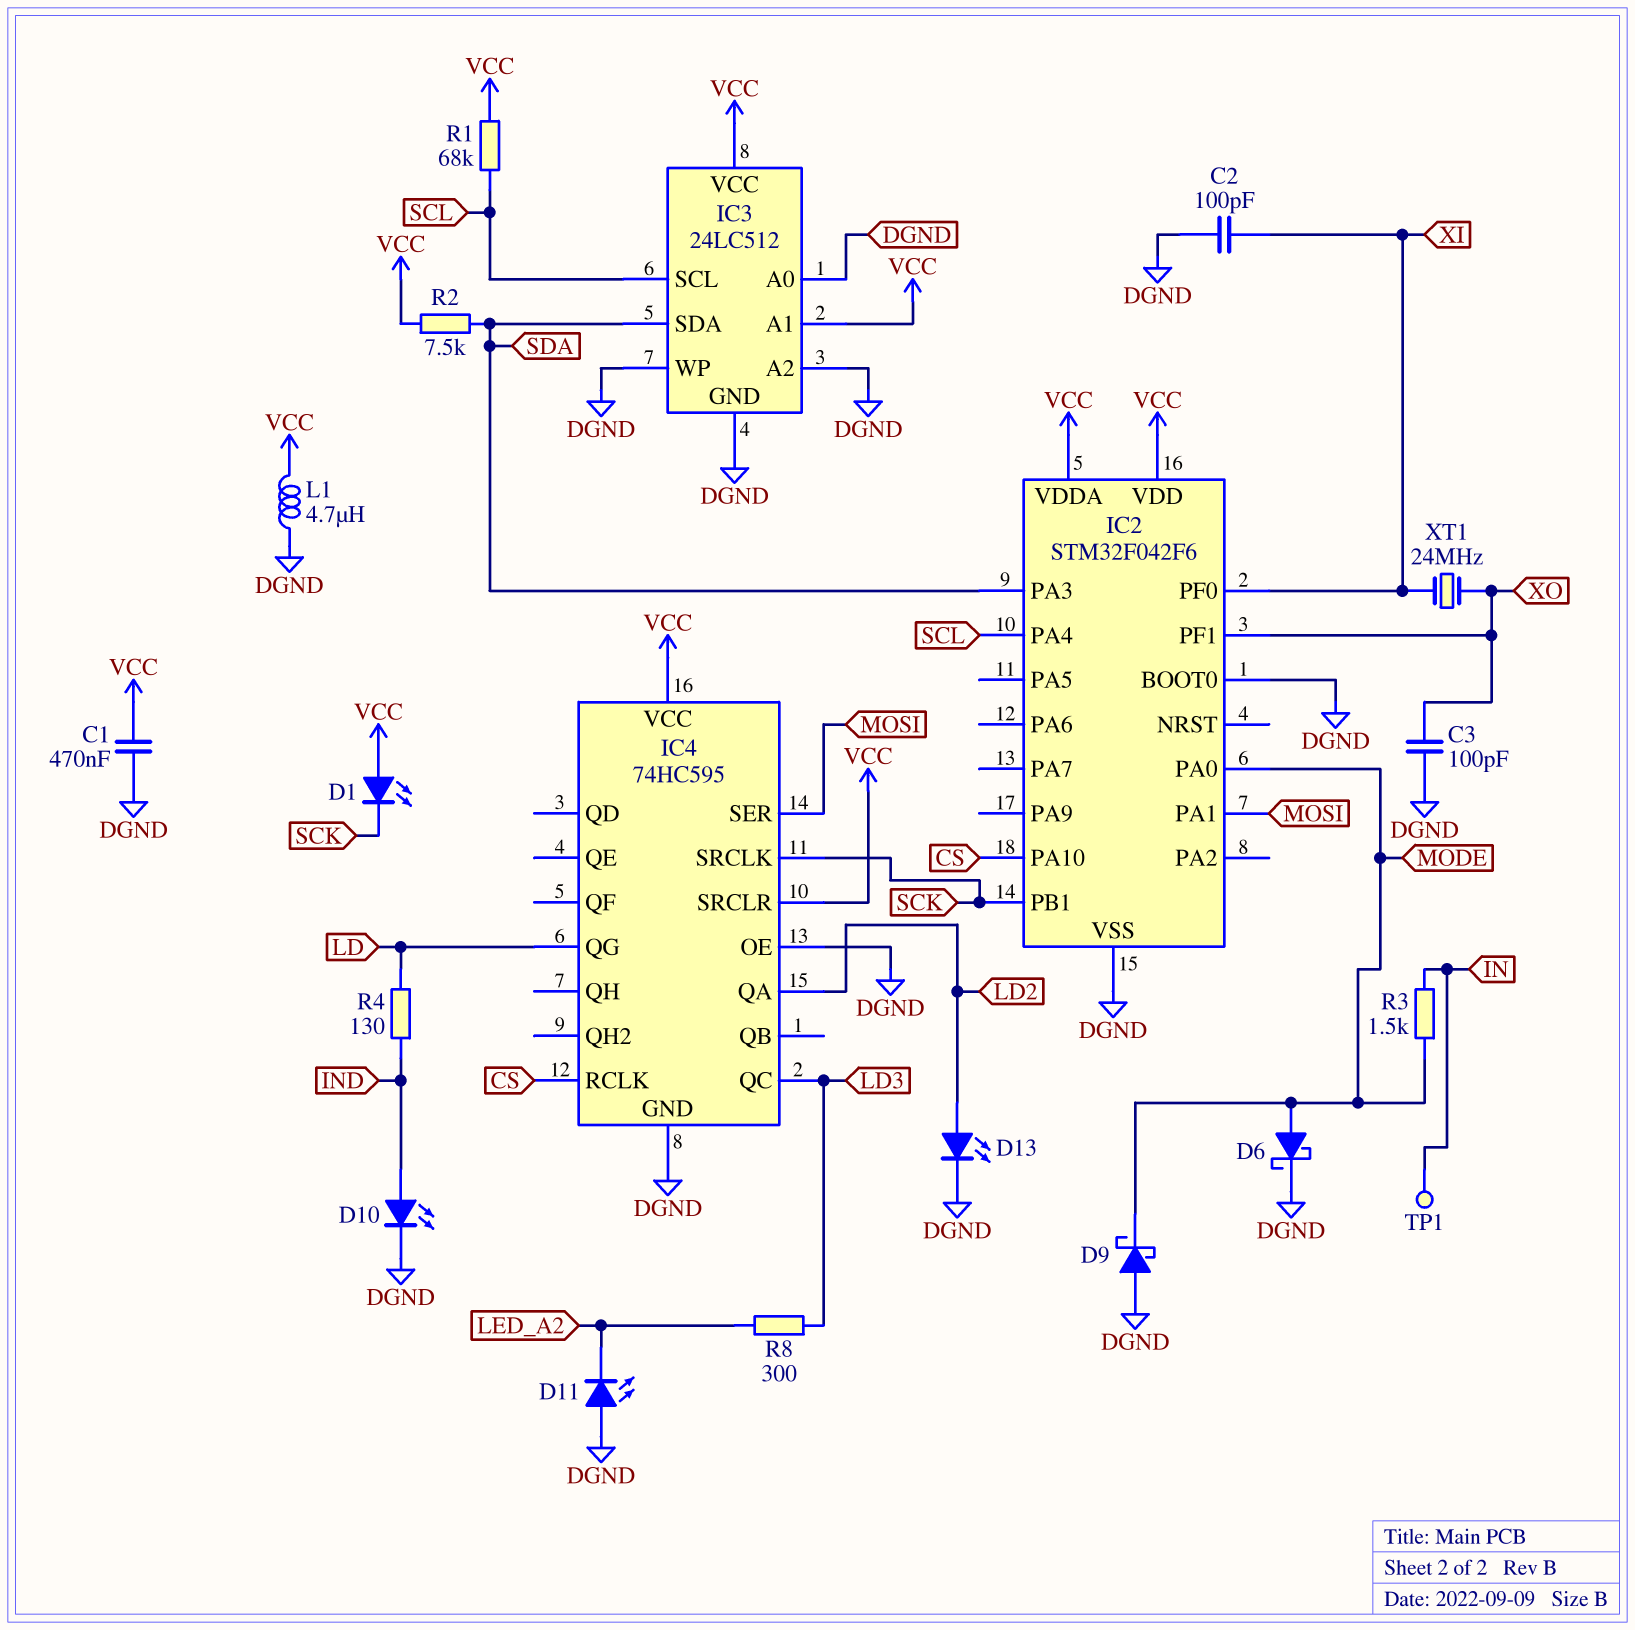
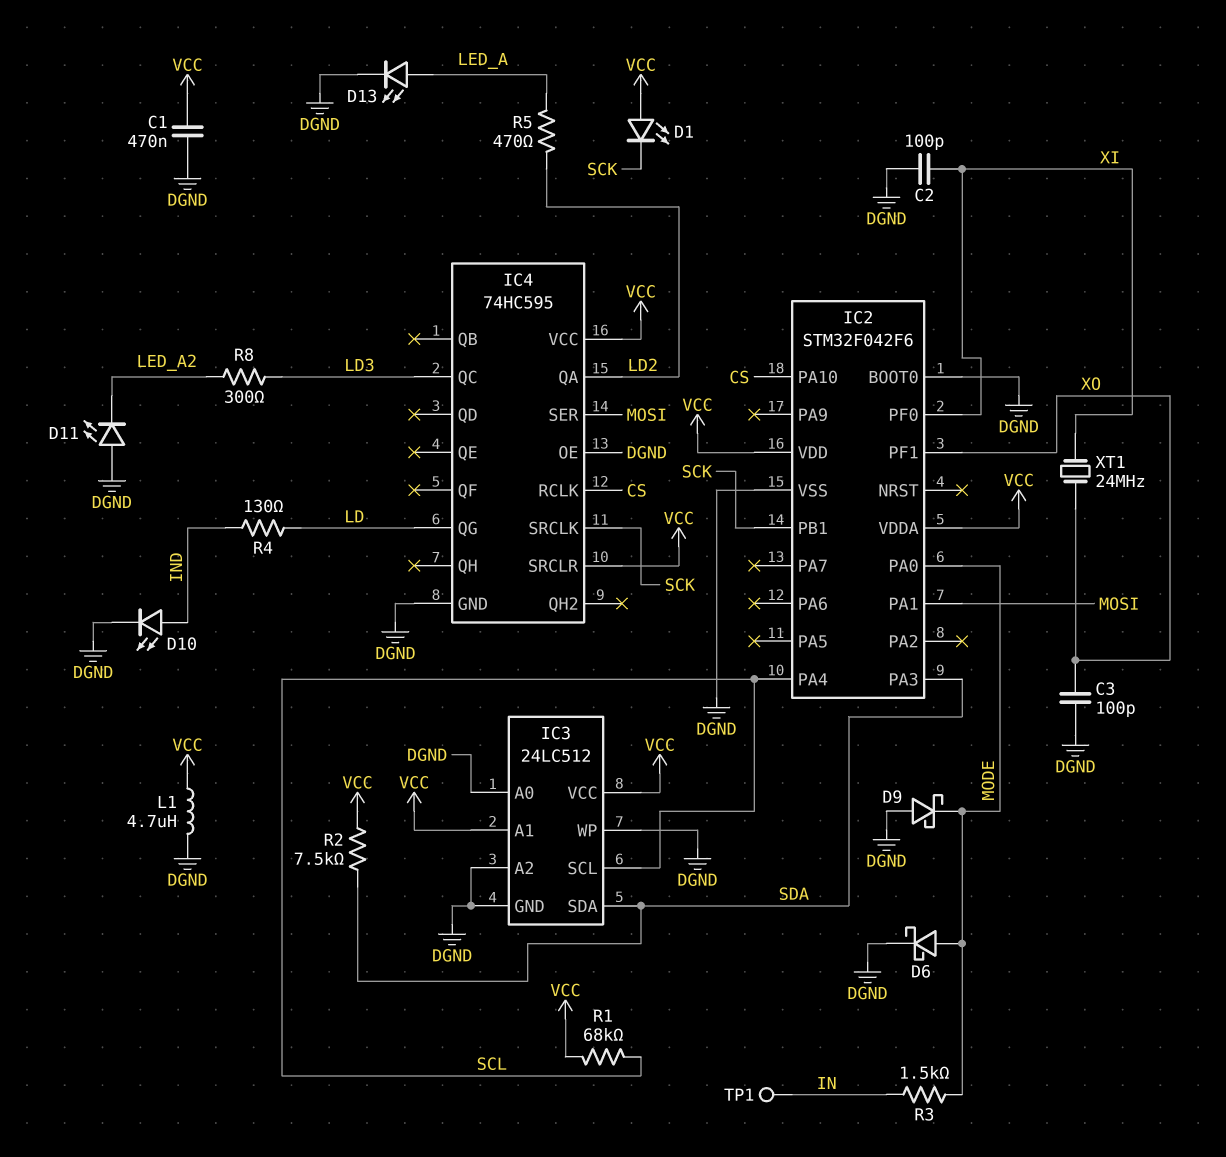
D13: LED (A LD2, K DGND) -> LED (A LED_A, K DGND)
R5: none -> 470 (LD2, LED_A)

